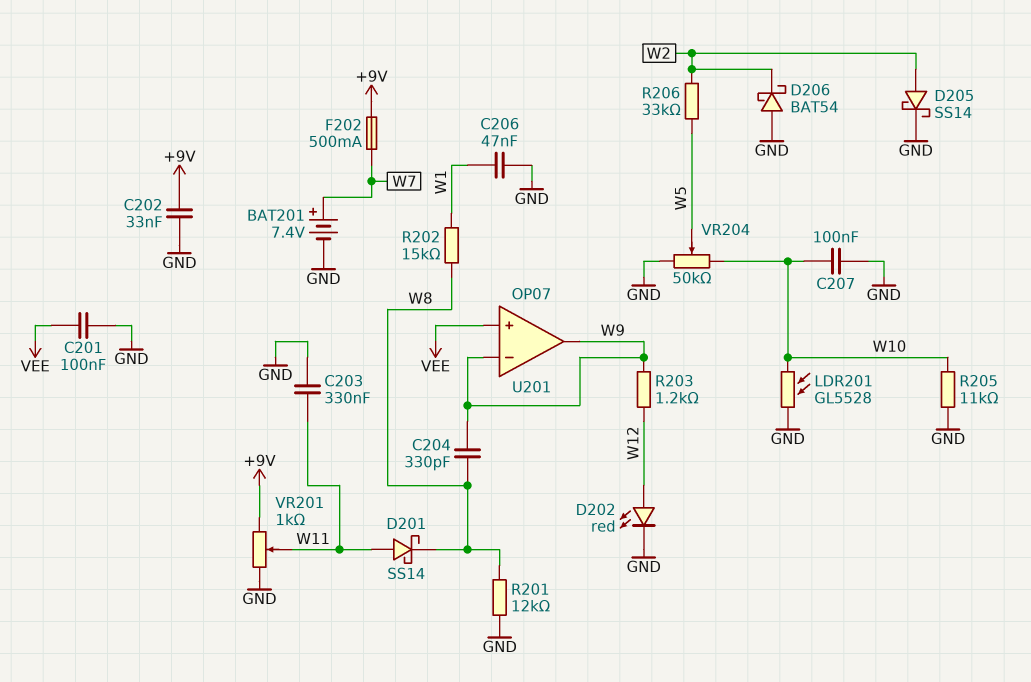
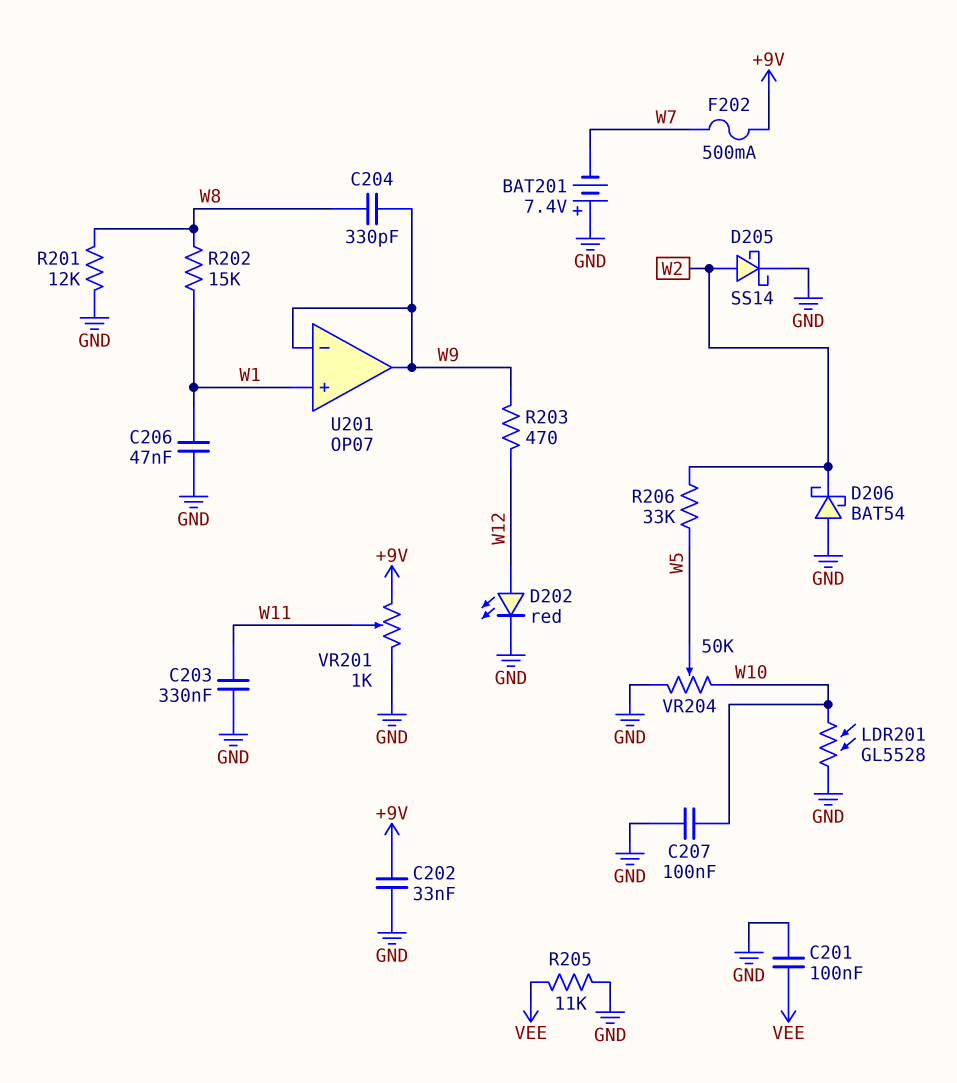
BAT201: 7.4V (plus W7, minus GND) -> 7.4V (plus GND, minus W7)
D201: schottky SS14 (A W11, K W8) -> none
R203: 1.2k (W9, W12) -> 470 (W9, W12)
R205: 11k (GND, W10) -> 11k (GND, VEE)
U201 pin in+: VEE -> W1

